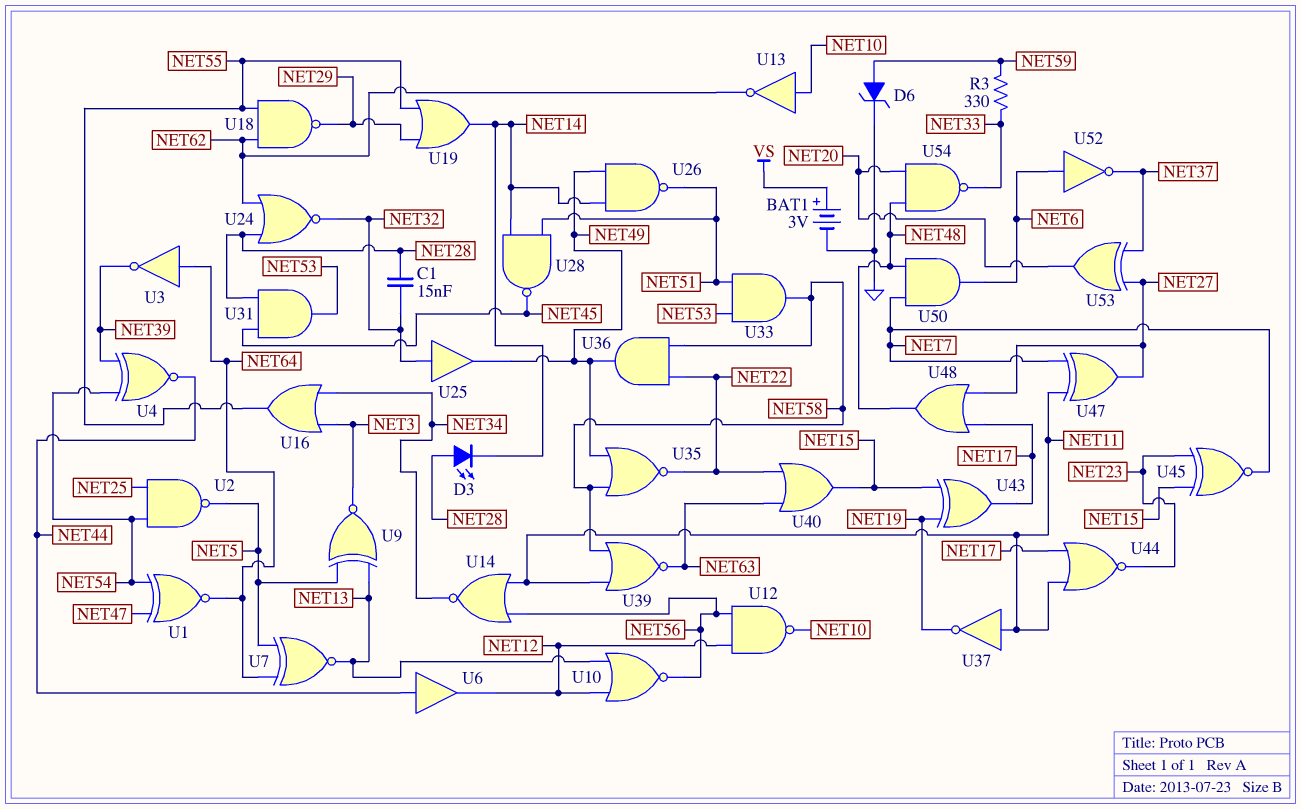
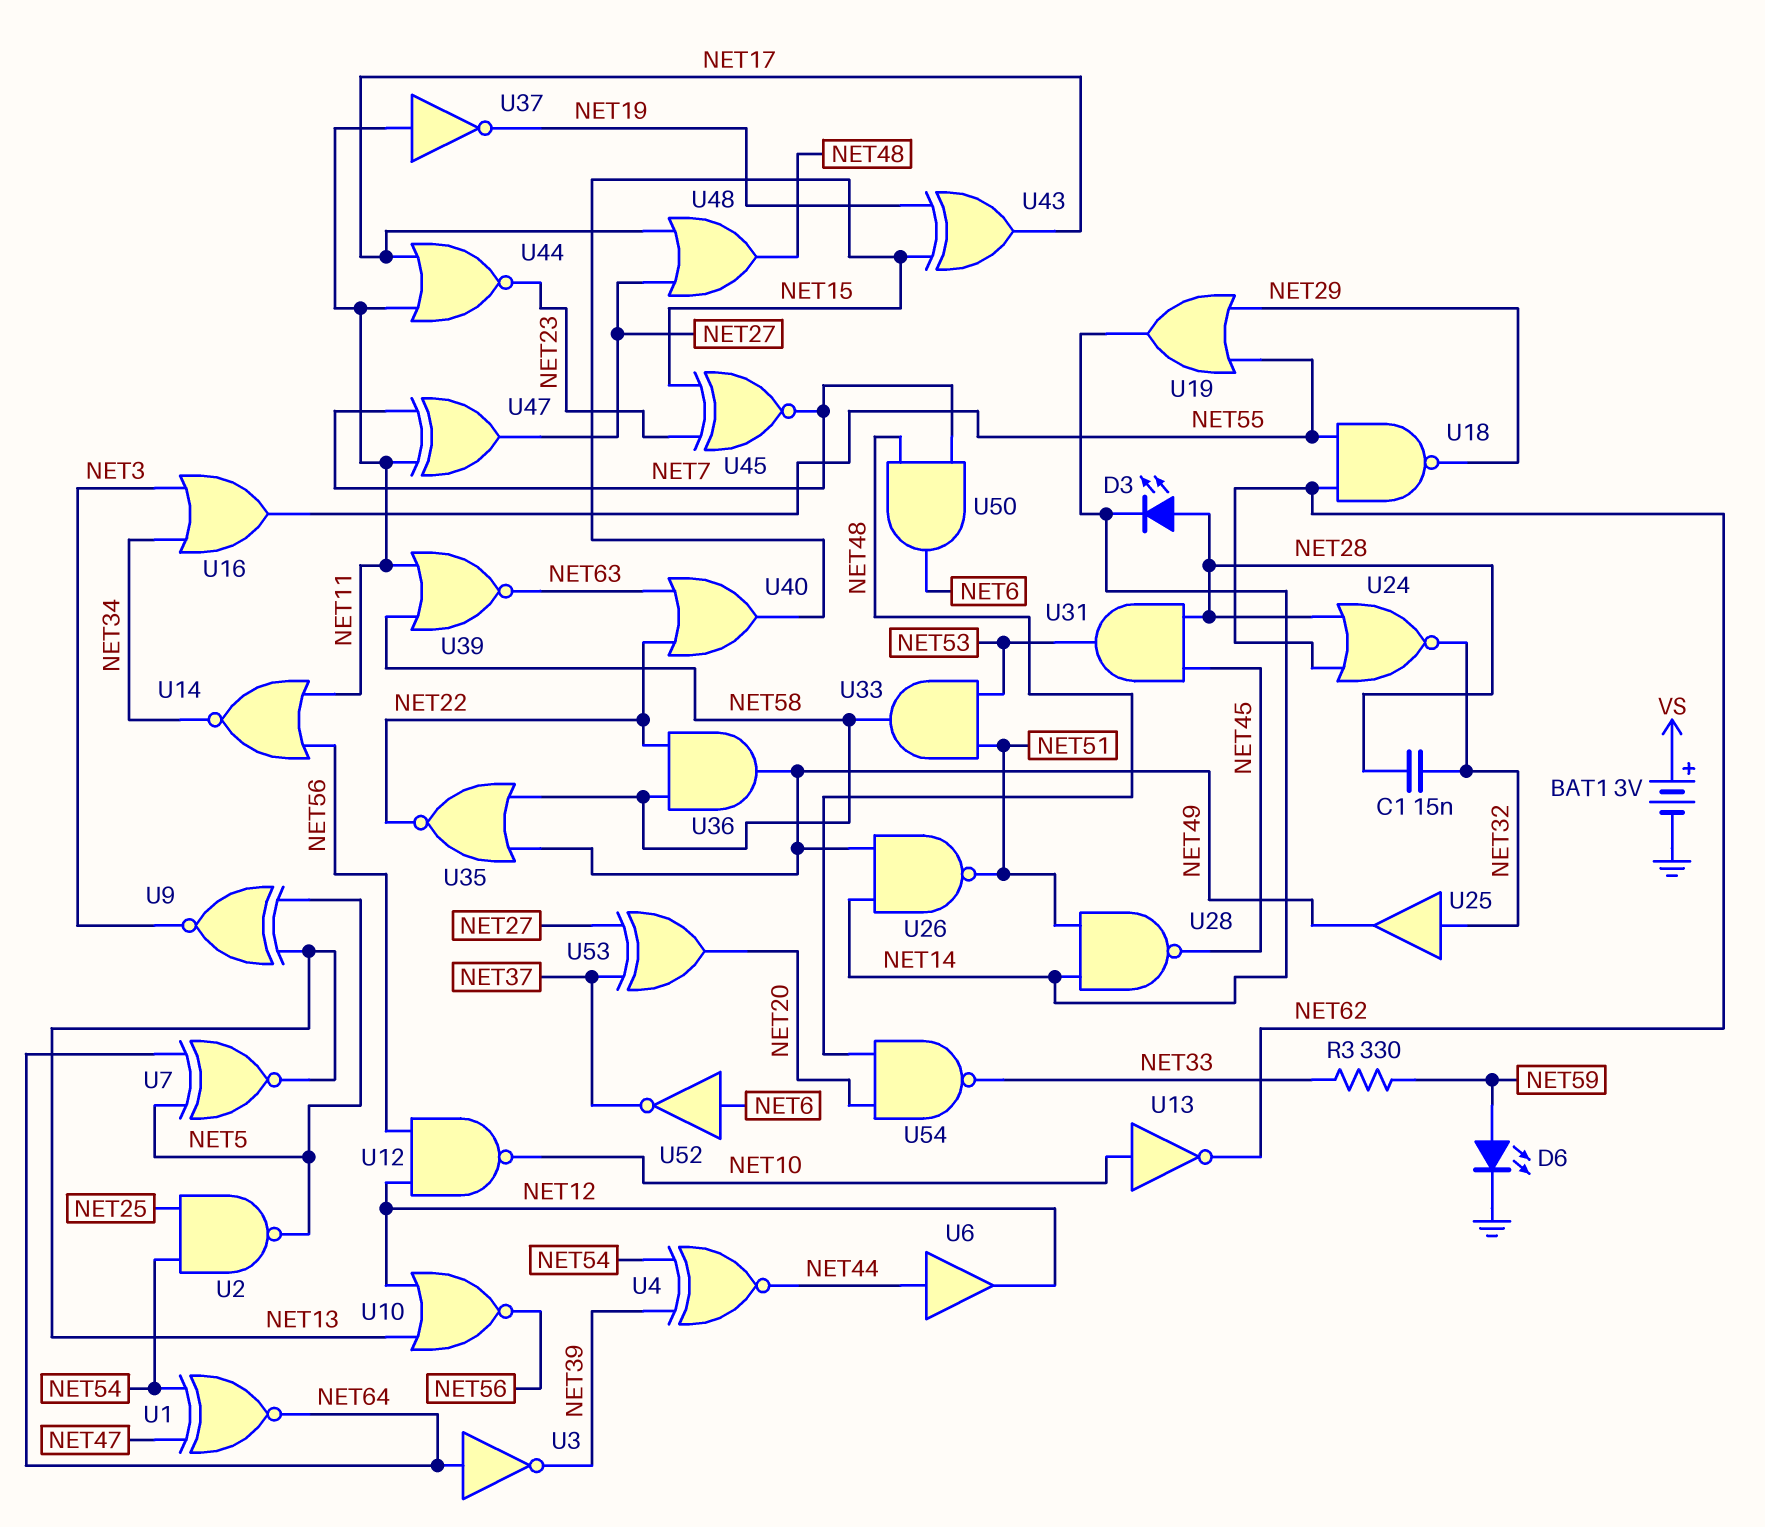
D6: zener (A NET59, K GND) -> LED (A NET59, K GND)

